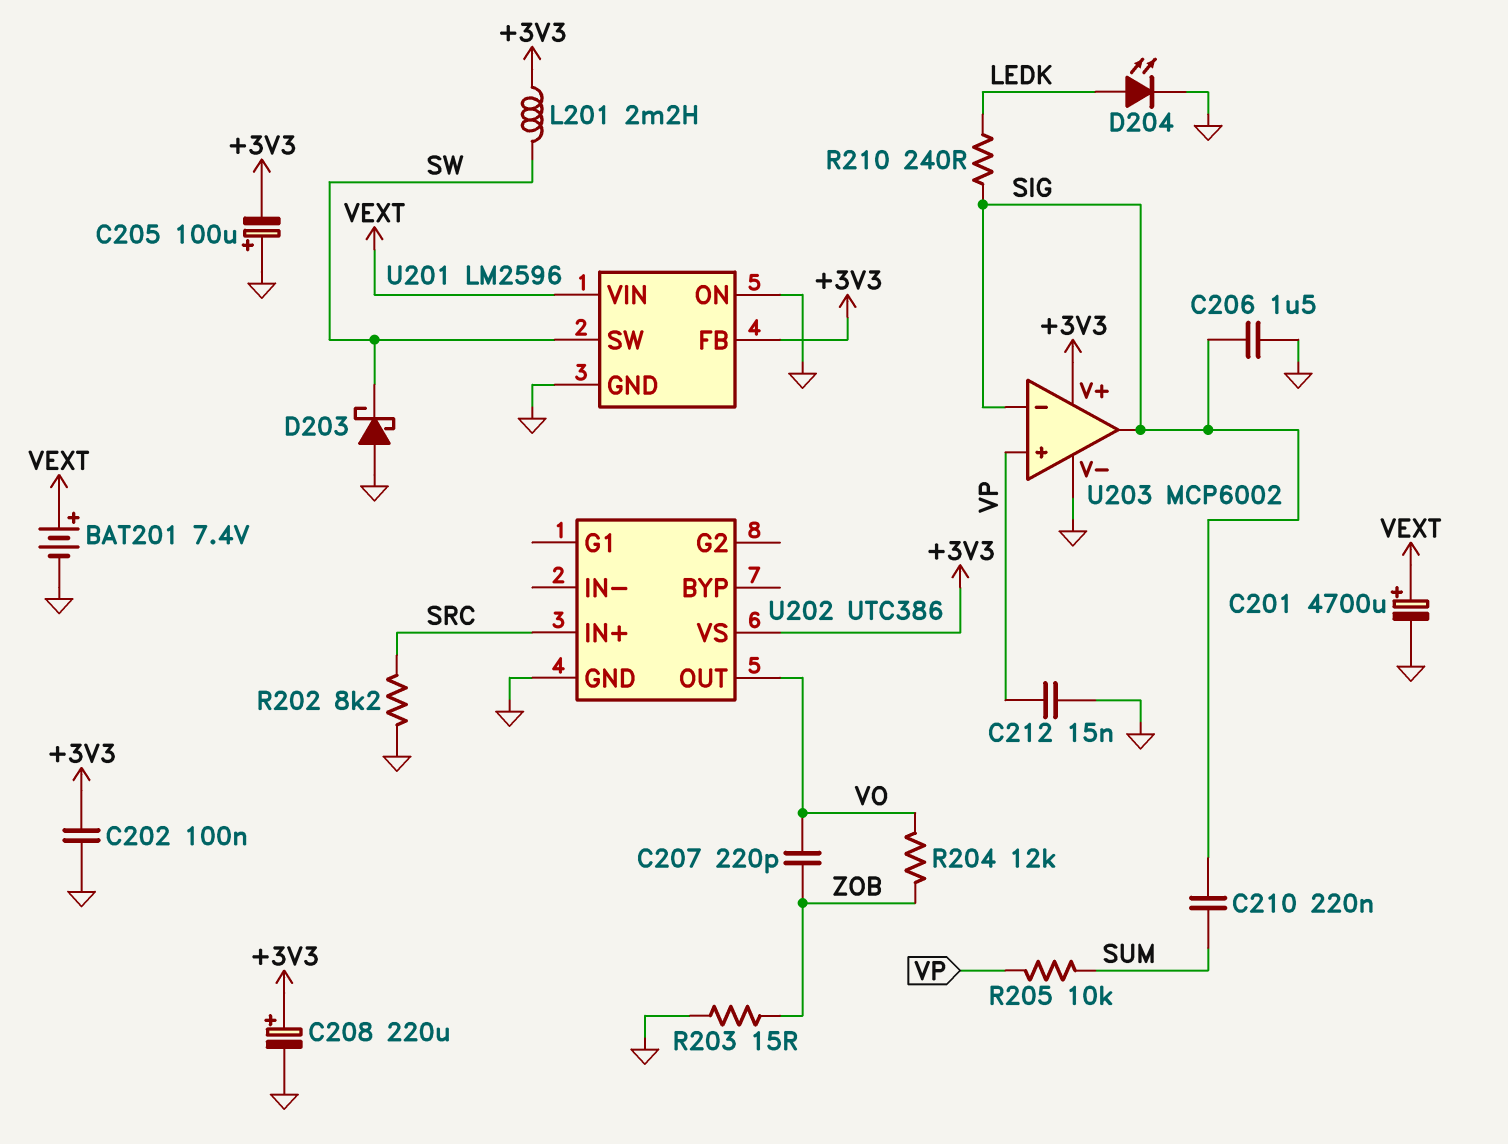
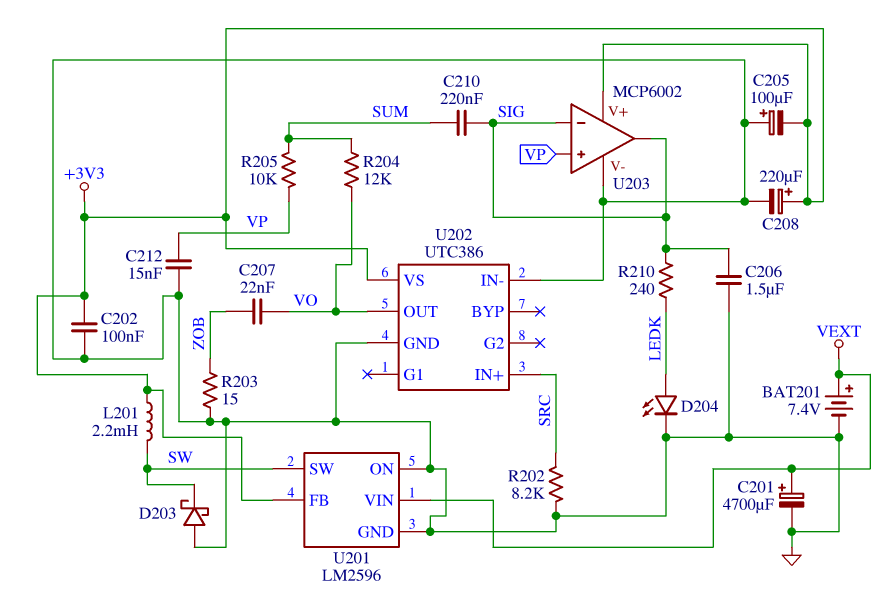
C207: 220pF (VO, ZOB) -> 22nF (VO, ZOB)
R204: 12k (VO, ZOB) -> 12k (SUM, VO)
U202 pin IN-: none -> GND

